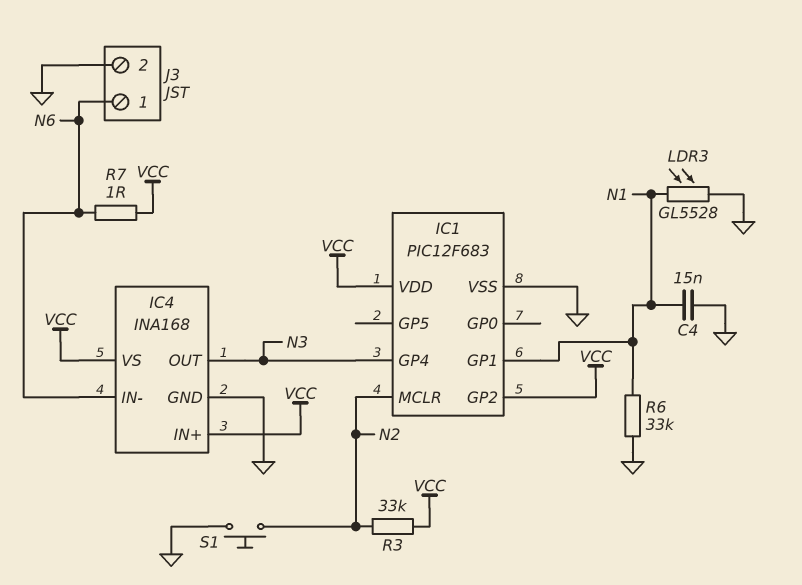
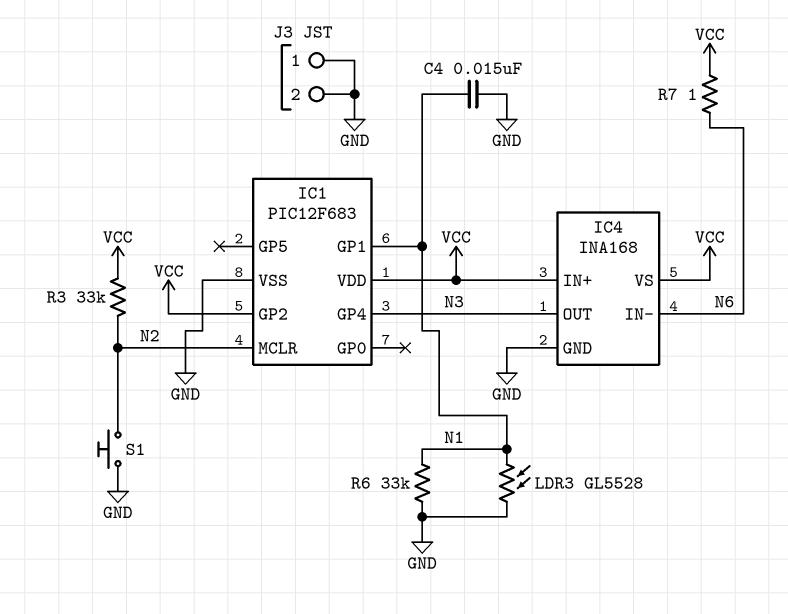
J3 pin 1: N6 -> GND

